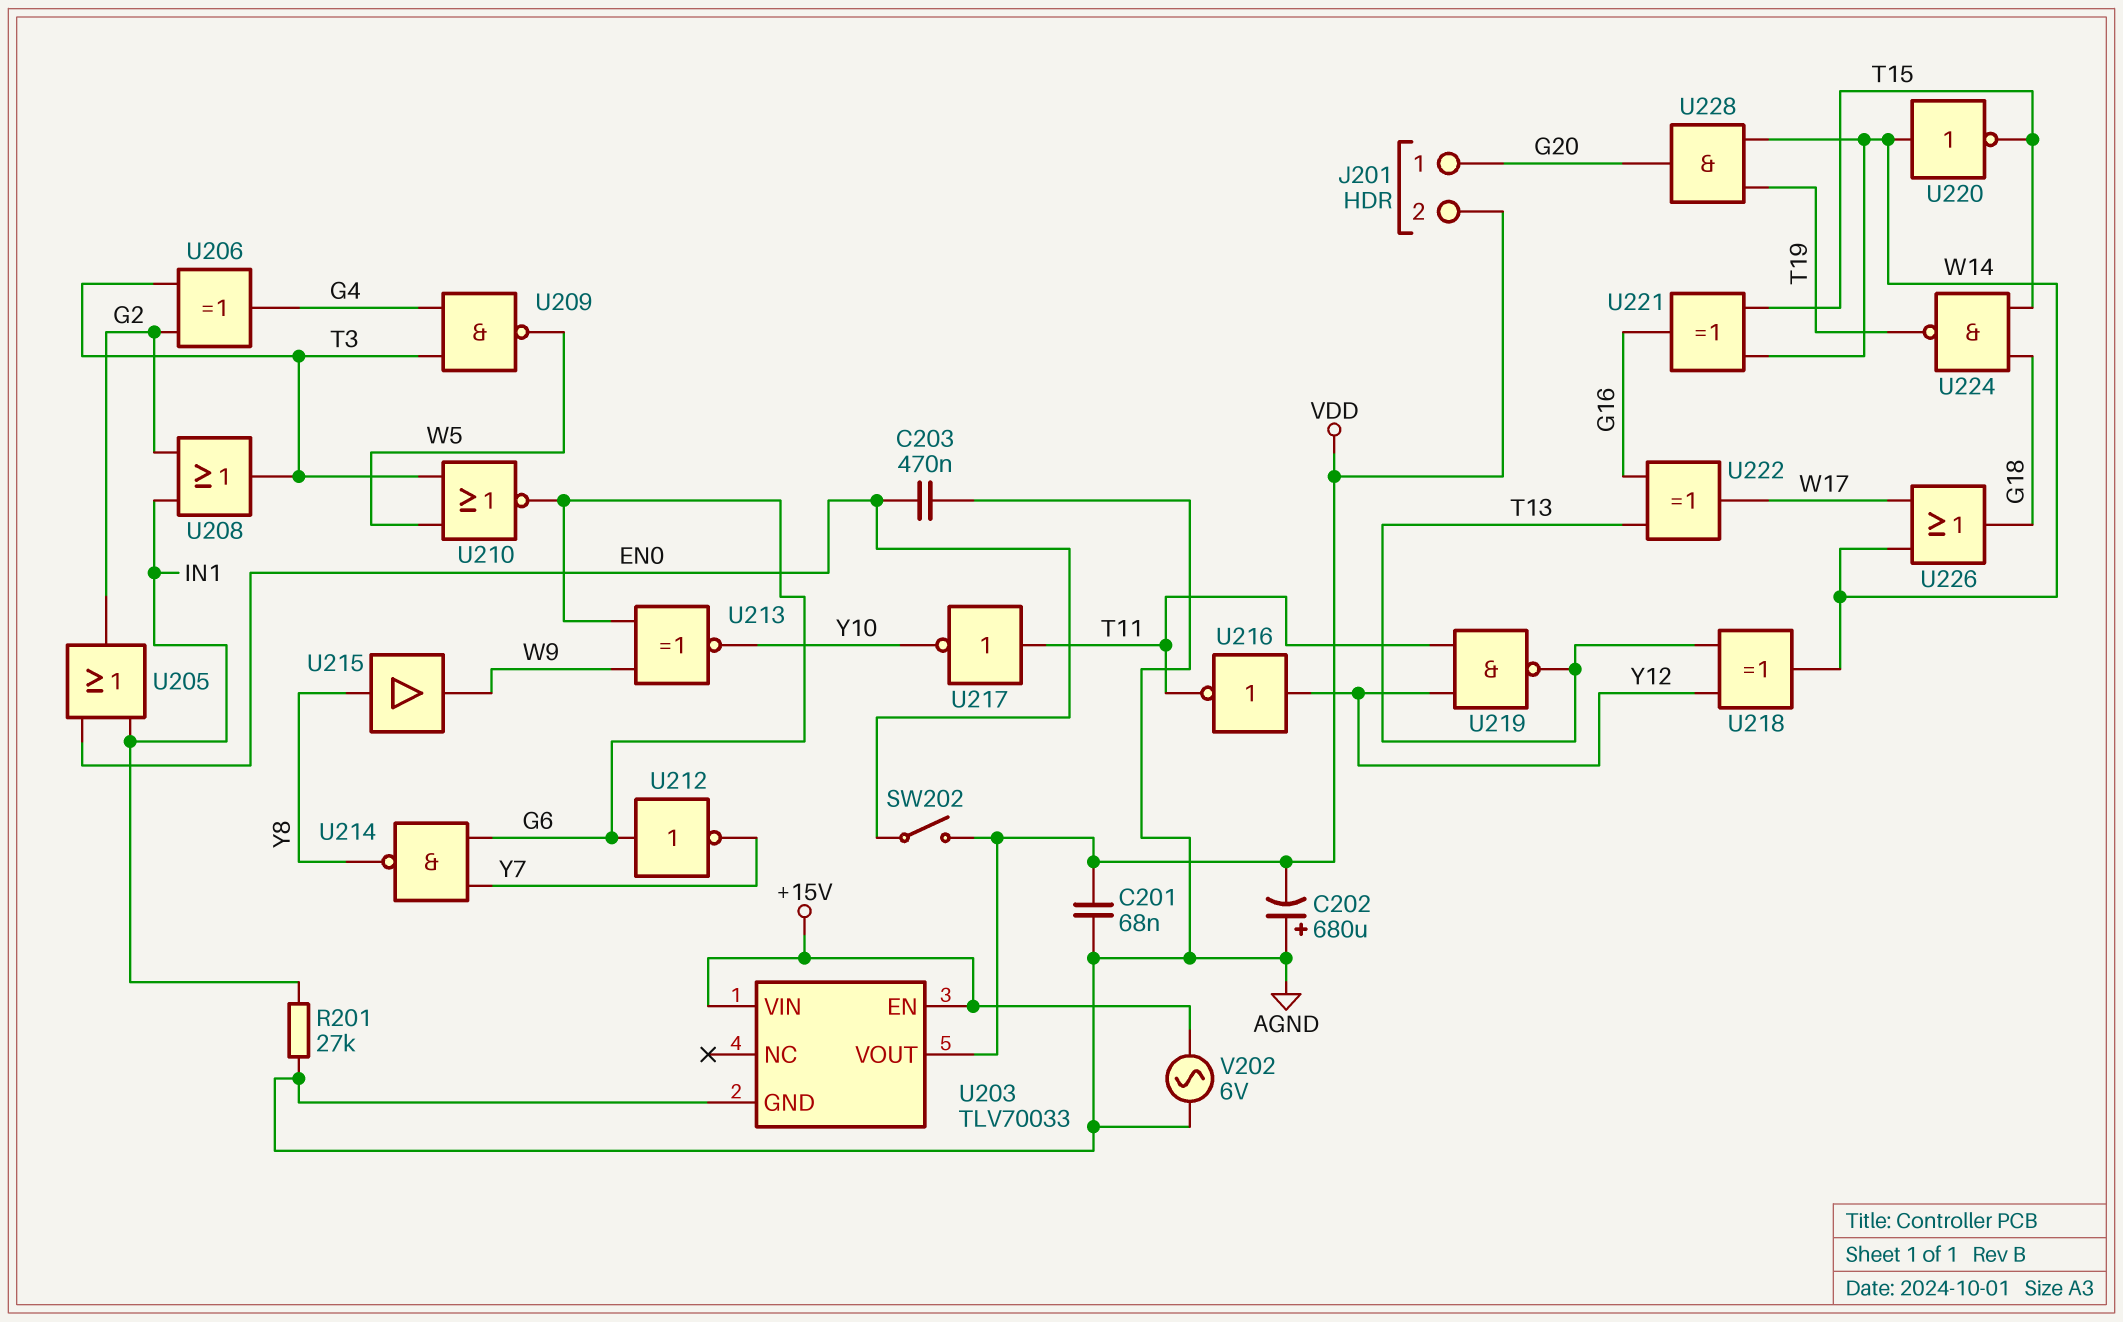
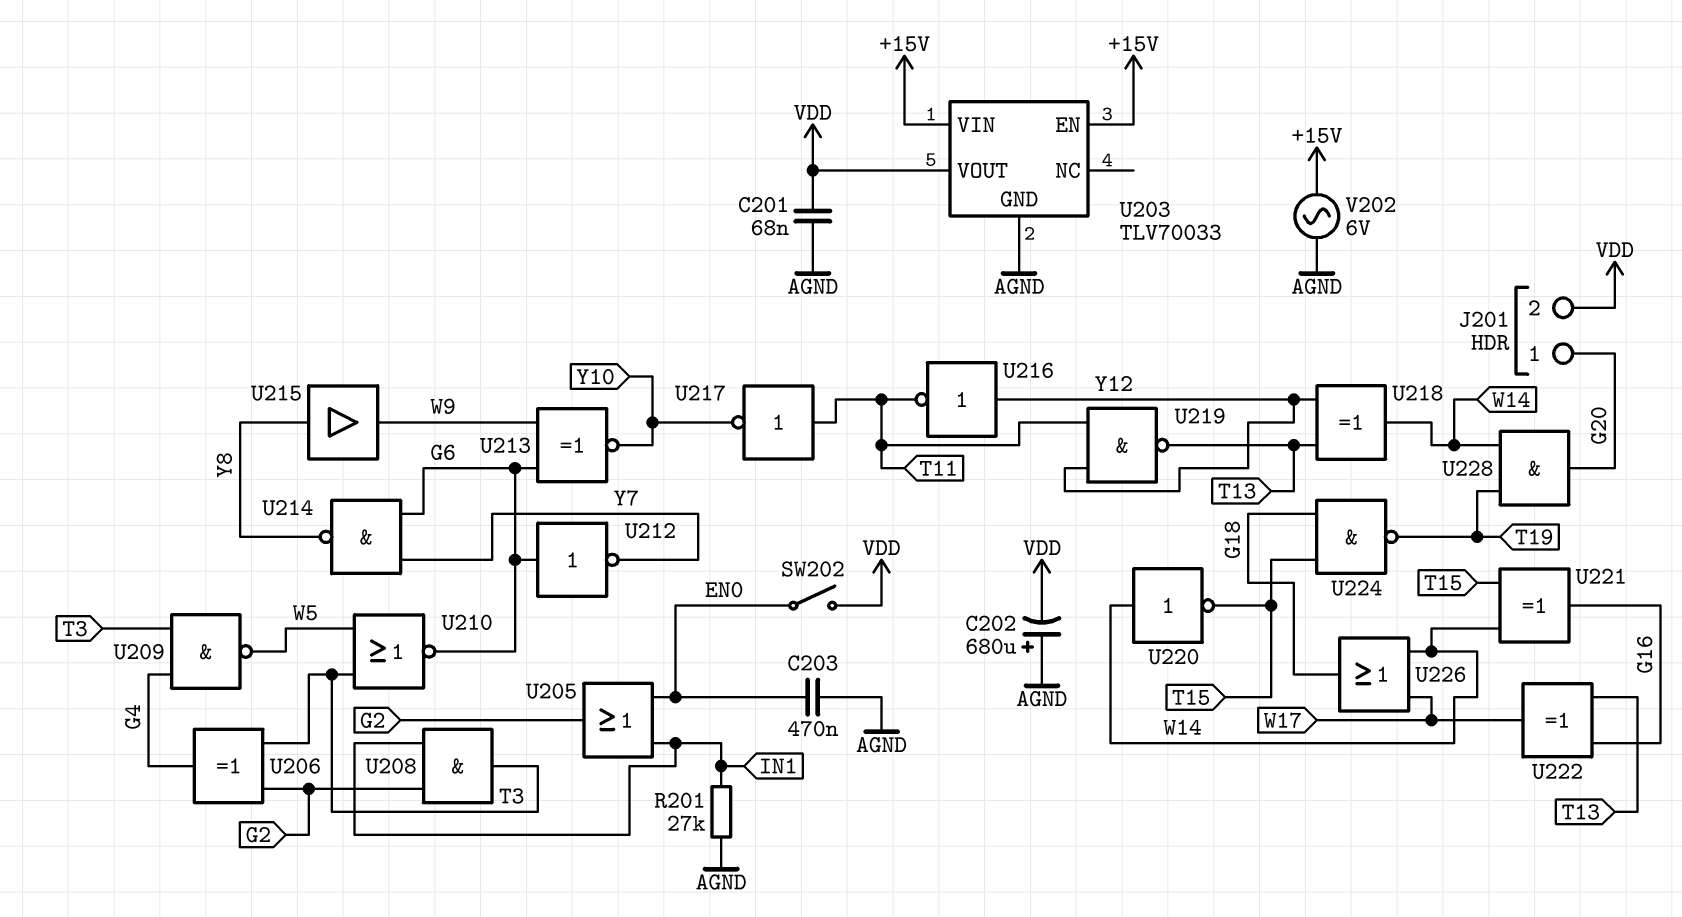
U208: OR (in G2, in IN1, out T3) -> AND (in G2, in IN1, out T3)

